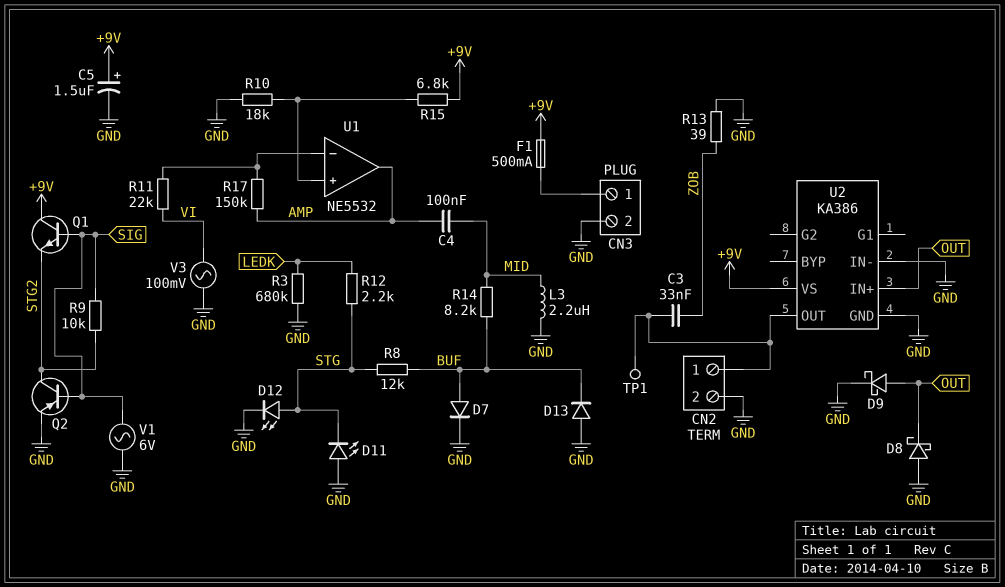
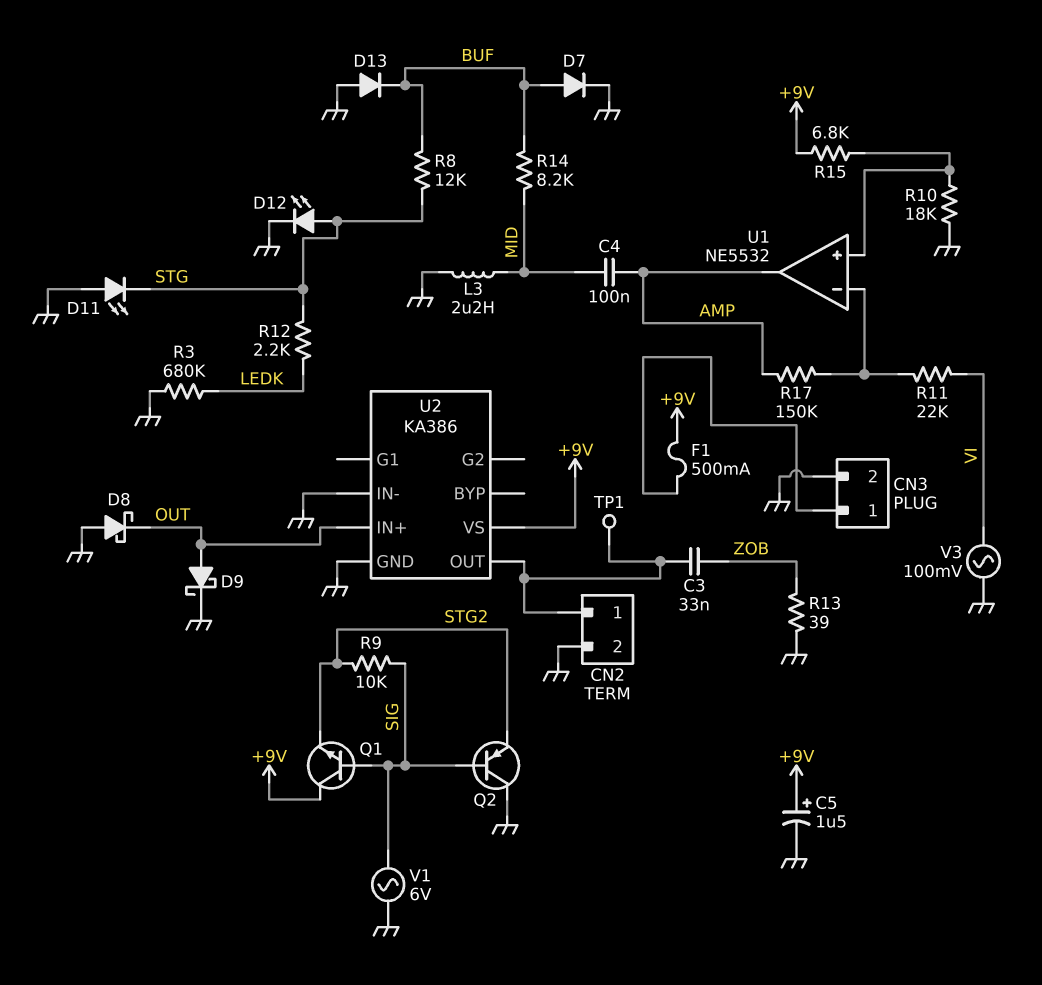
Q2: PNP (B SIG, C STG2, E GND) -> PNP (B SIG, C GND, E STG2)

